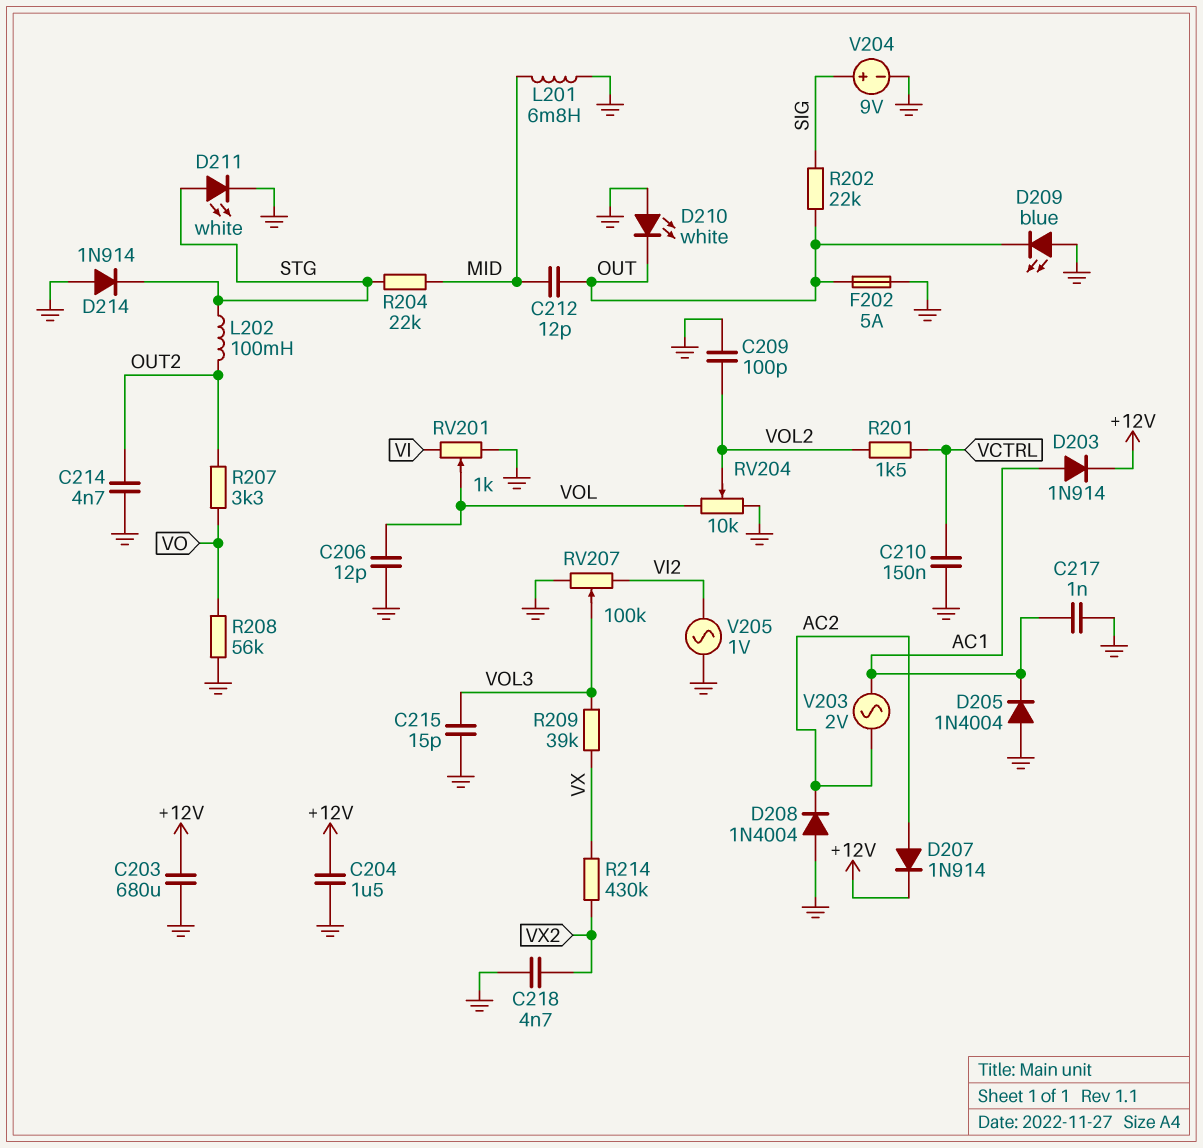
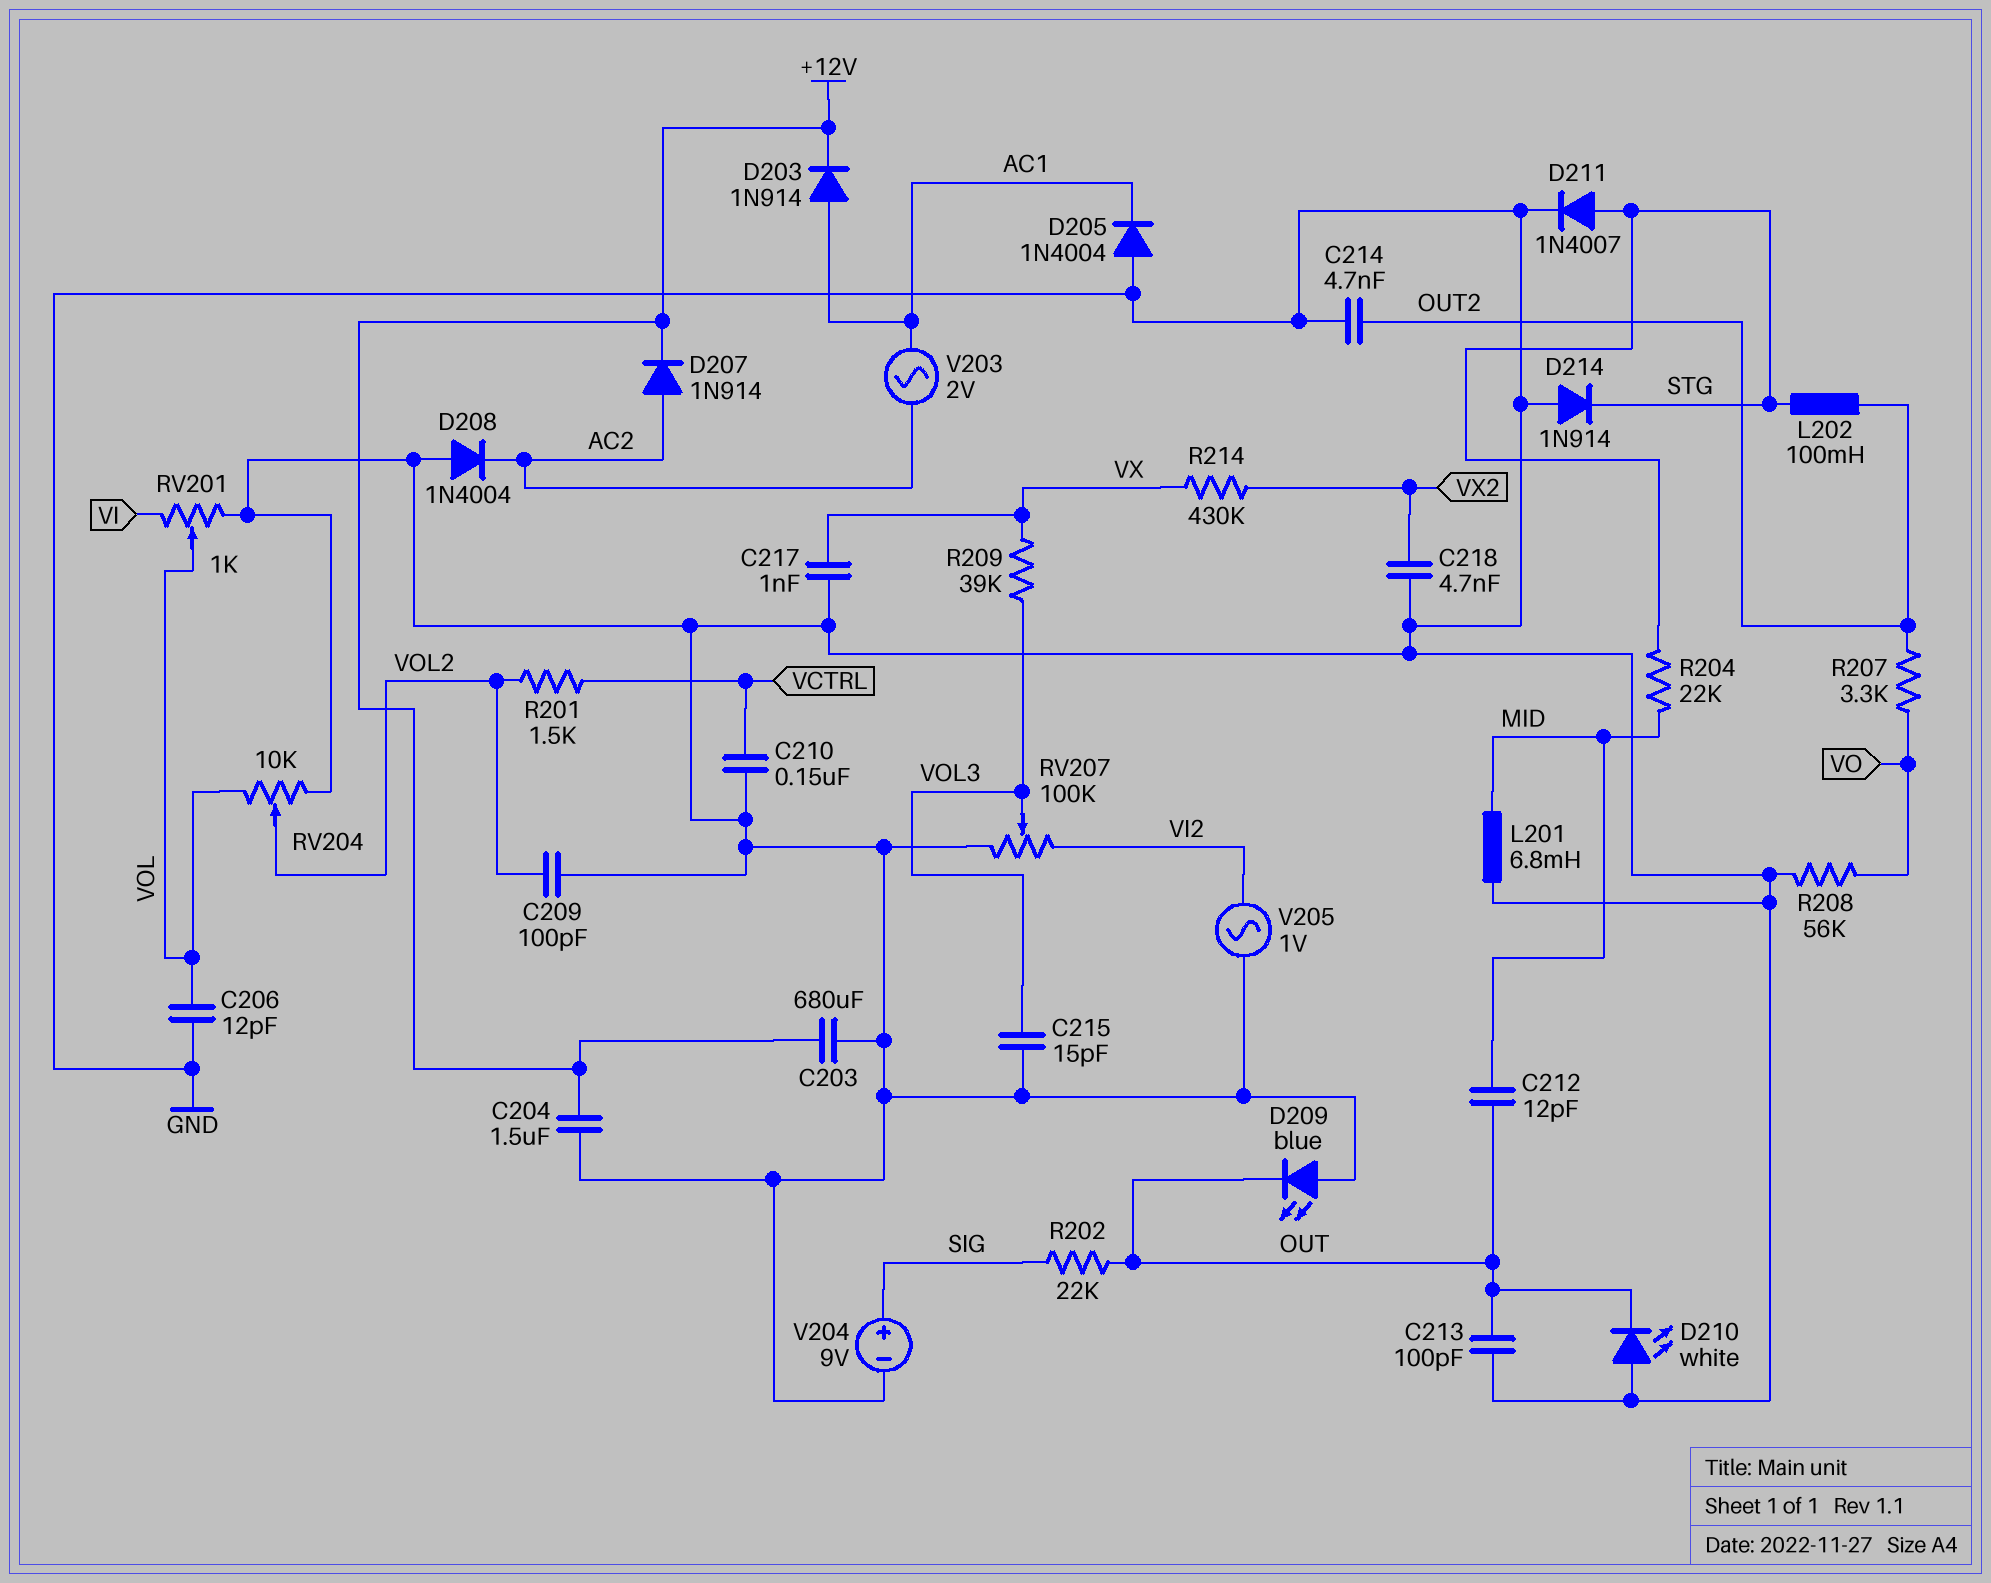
C213: none -> 100pF (GND, OUT)
C217: 1nF (AC1, GND) -> 1nF (GND, VX)
D211: LED white (A STG, K GND) -> diode 1N4007 (A STG, K GND)
F202: 5A (GND, OUT) -> none

